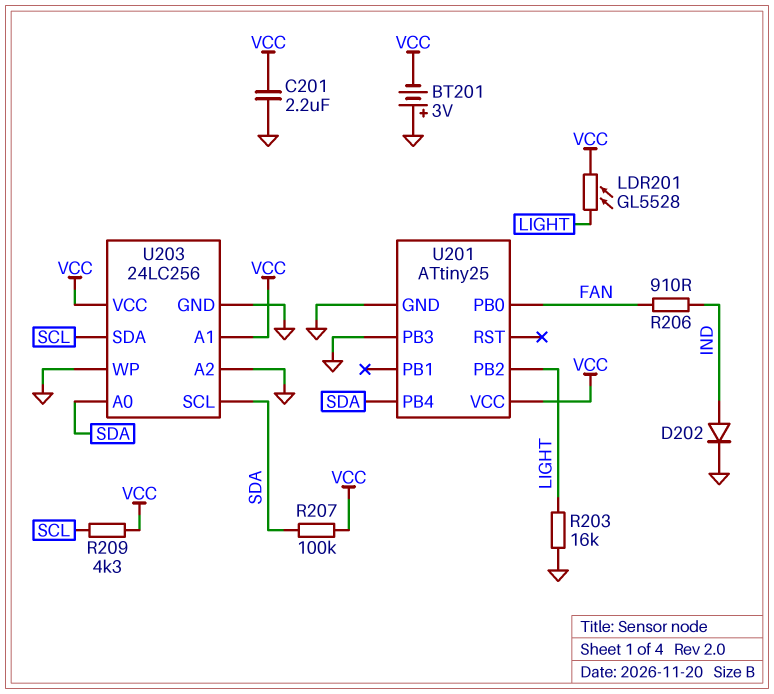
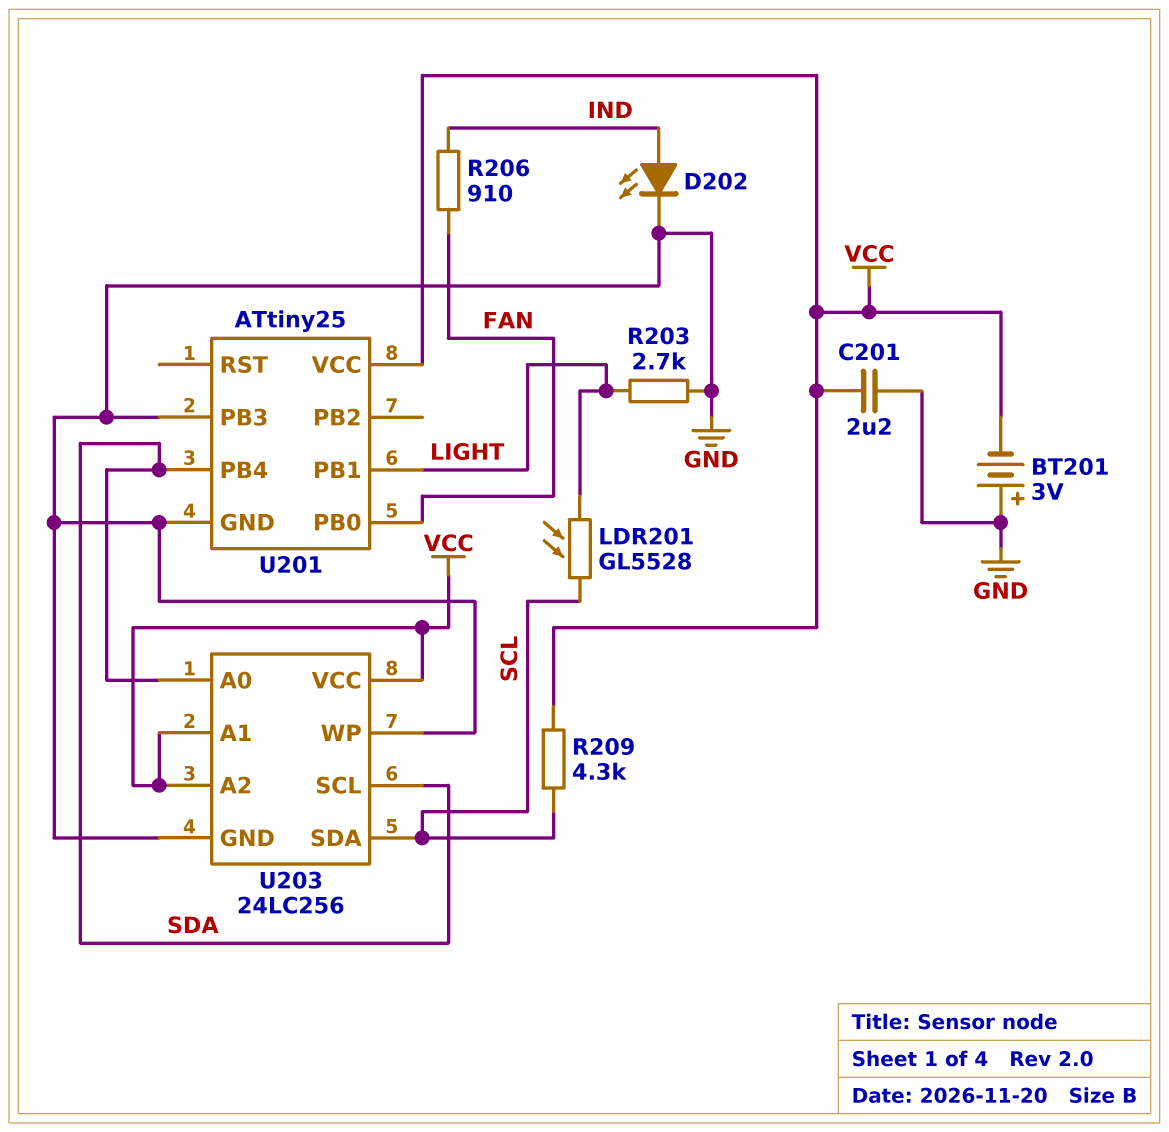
D202: diode (A IND, K GND) -> LED (A IND, K GND)
LDR201: GL5528 (LIGHT, VCC) -> GL5528 (LIGHT, SCL)
R203: 16k (GND, LIGHT) -> 2.7k (GND, LIGHT)
R207: 100k (SDA, VCC) -> none
U201 pin PB1: none -> LIGHT
U201 pin PB2: LIGHT -> none
U203 pin A2: GND -> VCC

